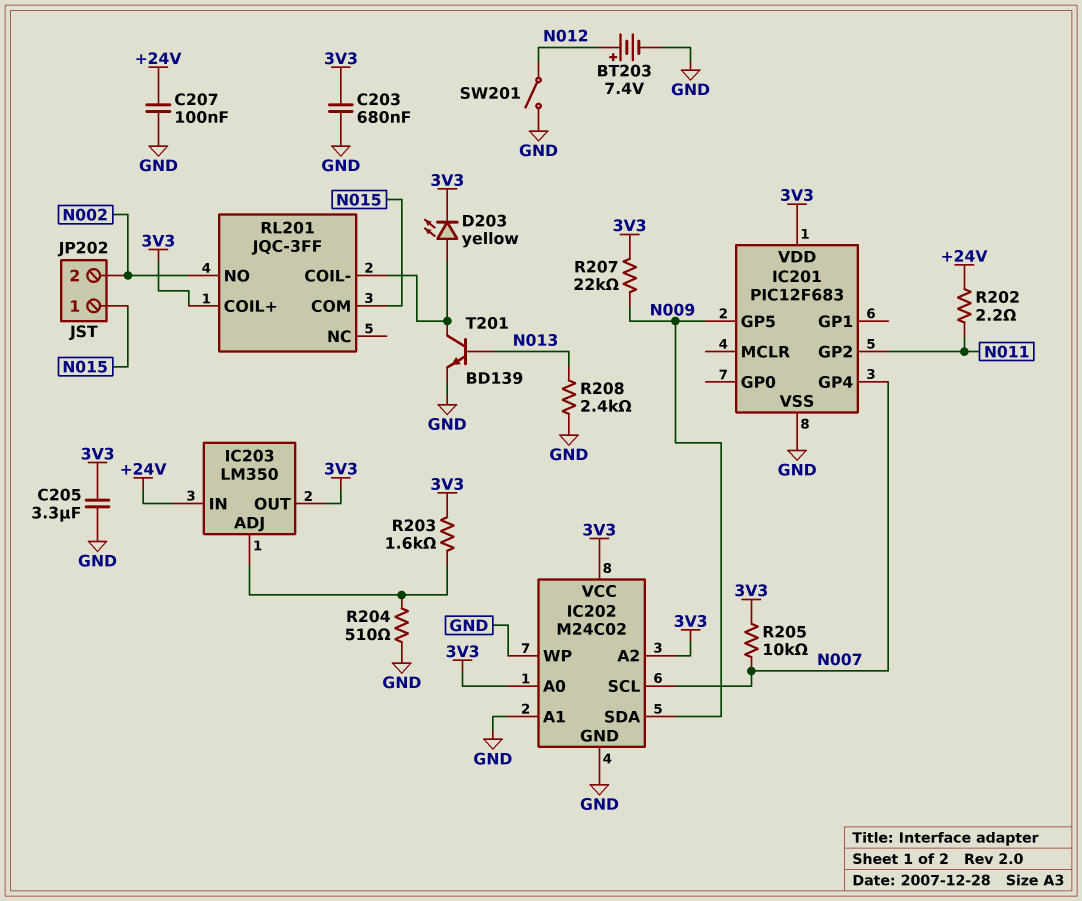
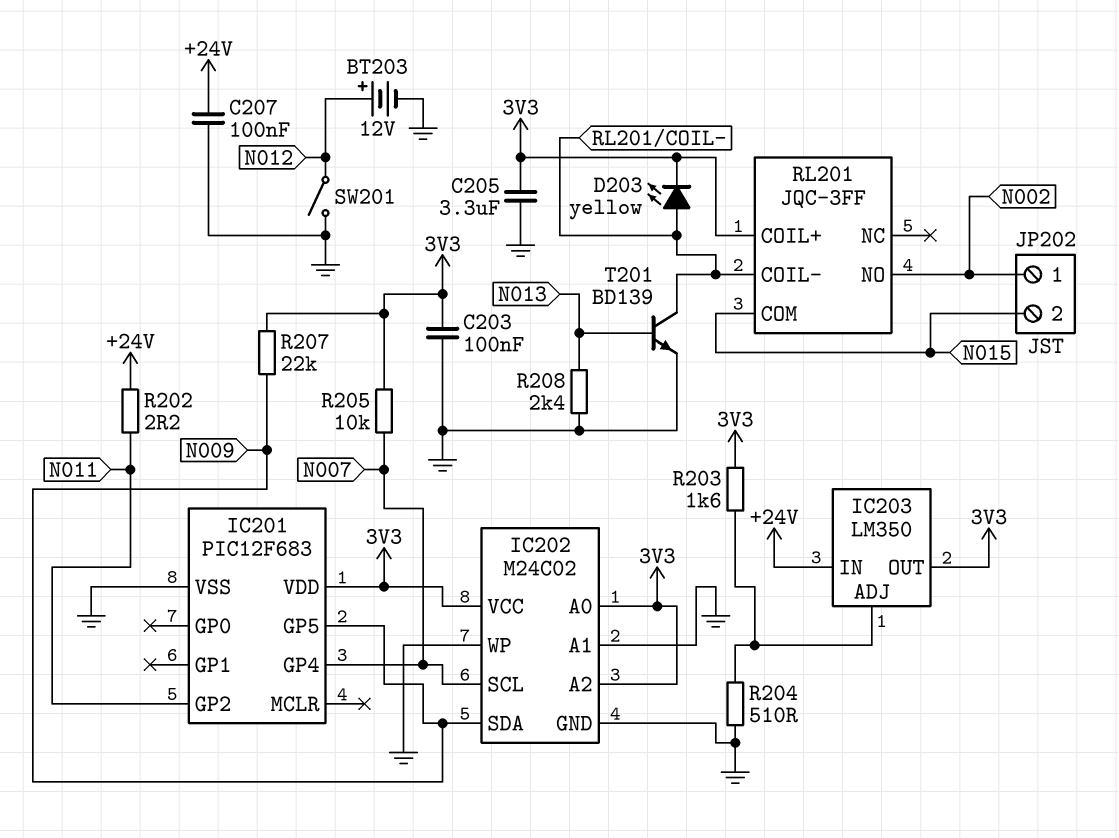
BT203: 7.4V (plus N012, minus GND) -> 12V (plus N012, minus GND)
C203: 680nF (3V3, GND) -> 100nF (3V3, GND)
JP202 pin 1: N015 -> N002
JP202 pin 2: N002 -> N015

